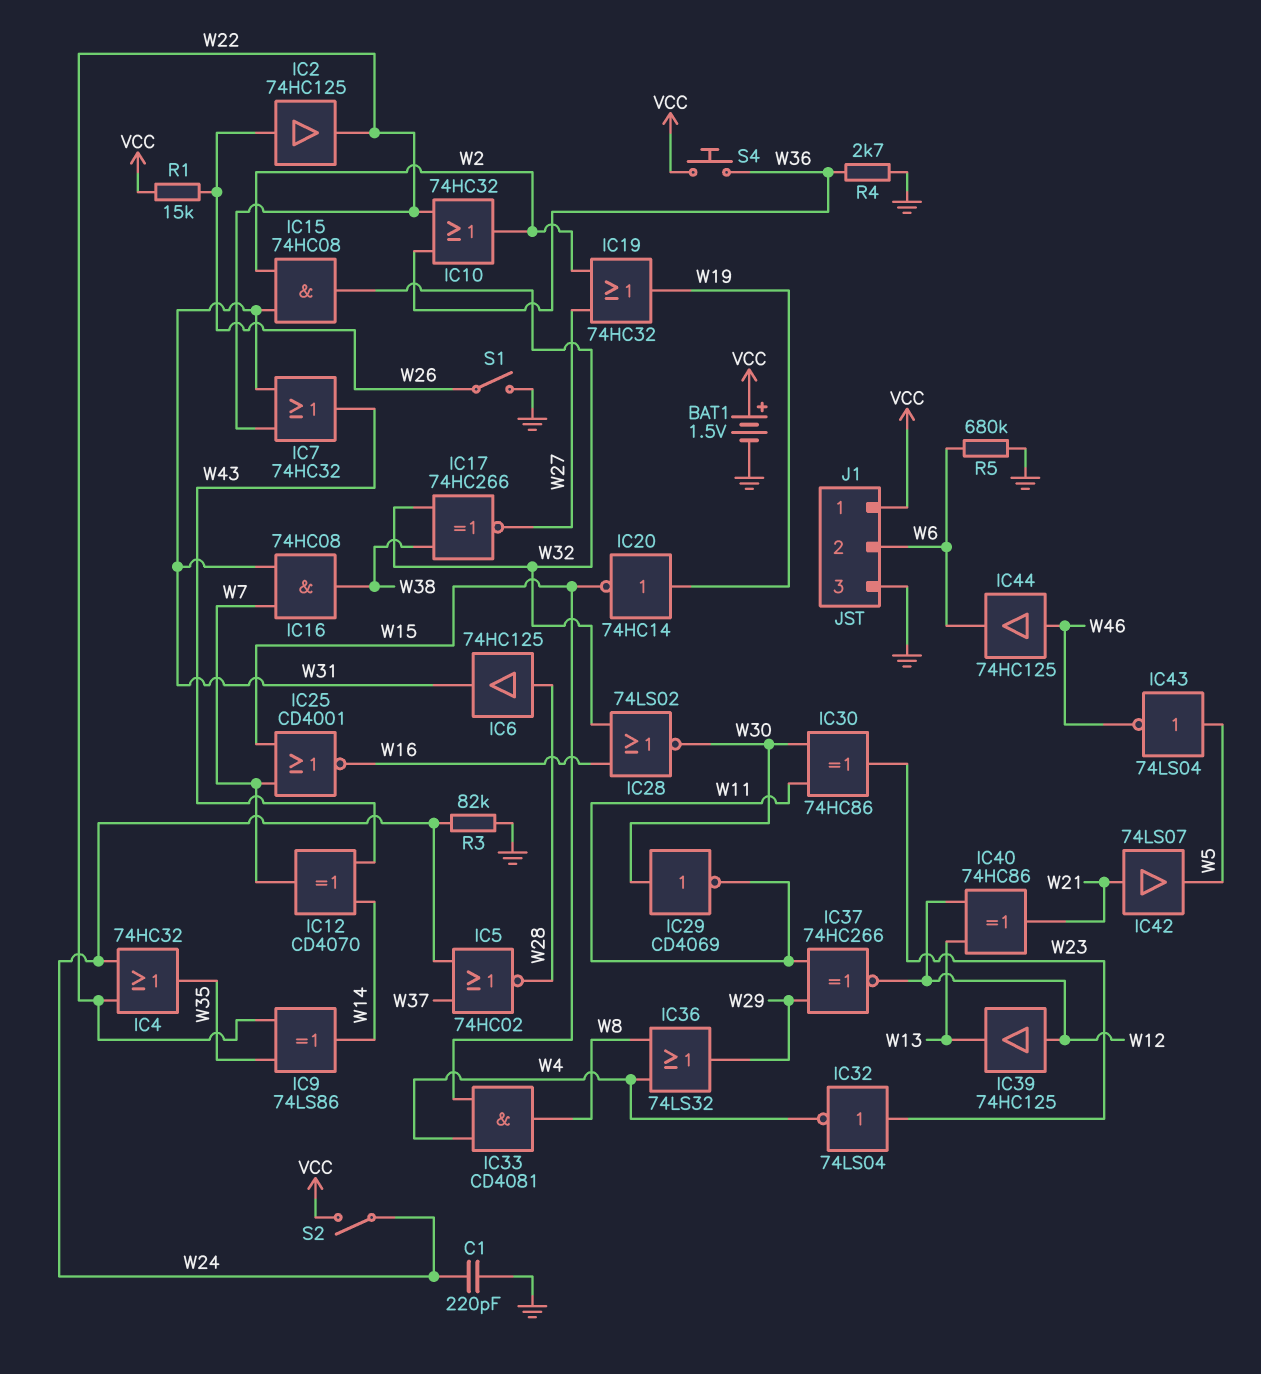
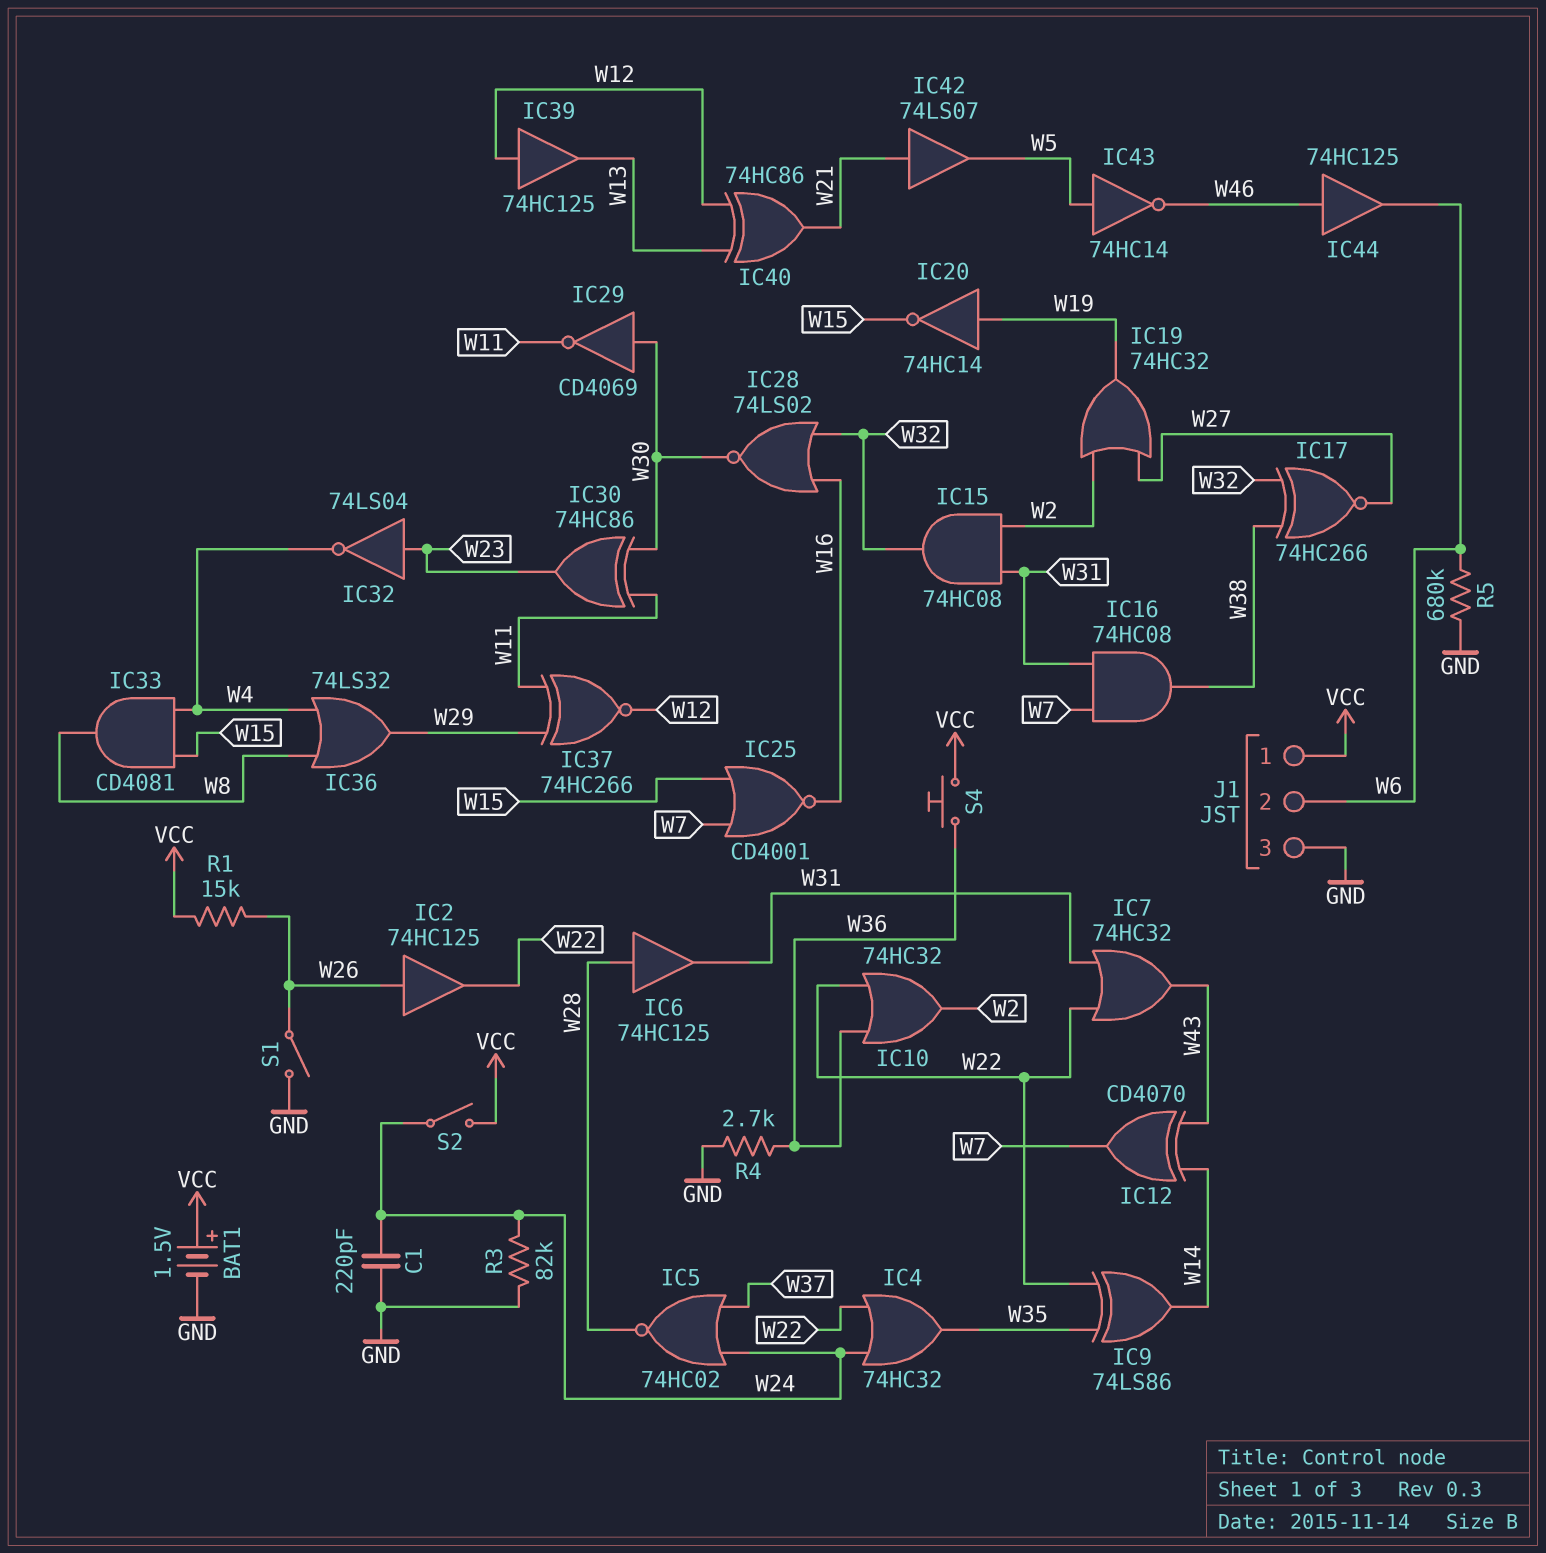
IC43: NOT 74LS04 (in W5, out W46) -> NOT 74HC14 (in W5, out W46)

